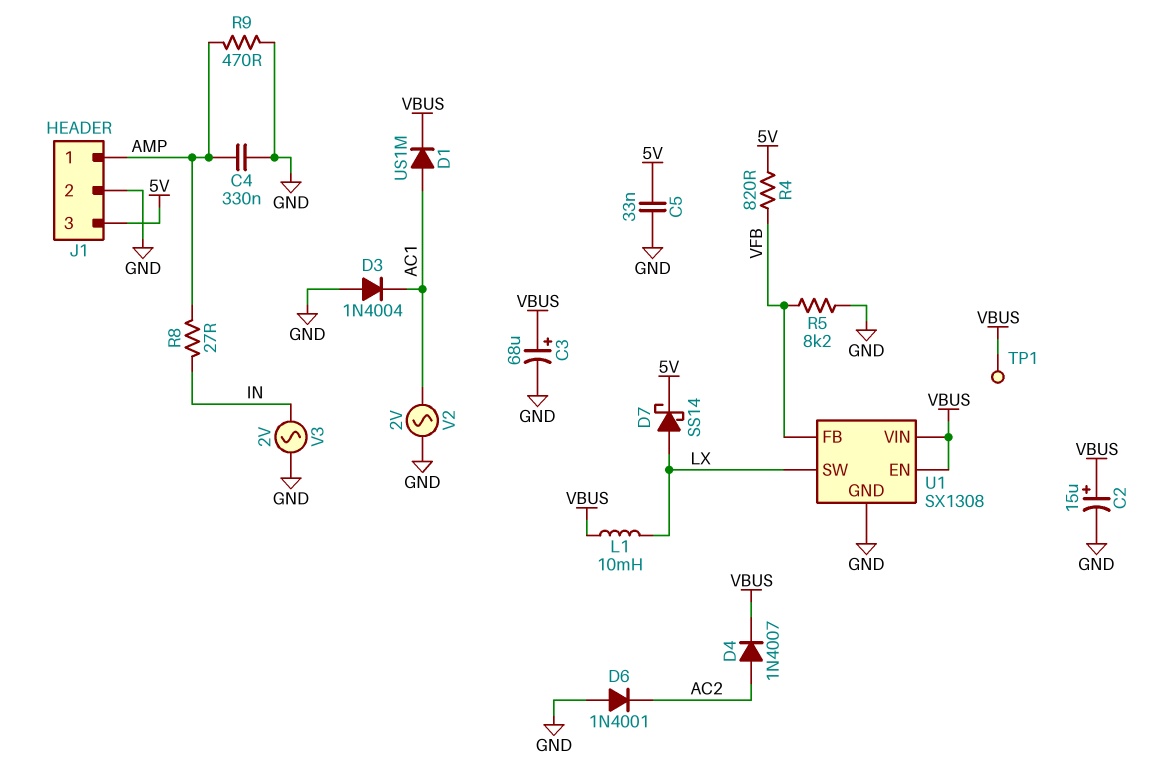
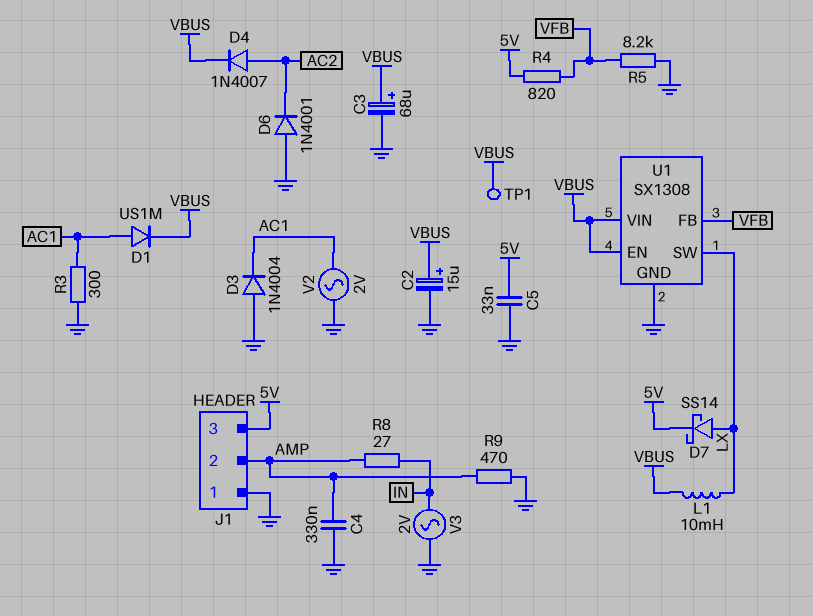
J1 pin 1: AMP -> GND
J1 pin 2: GND -> AMP
R3: none -> 300 (AC1, GND)

